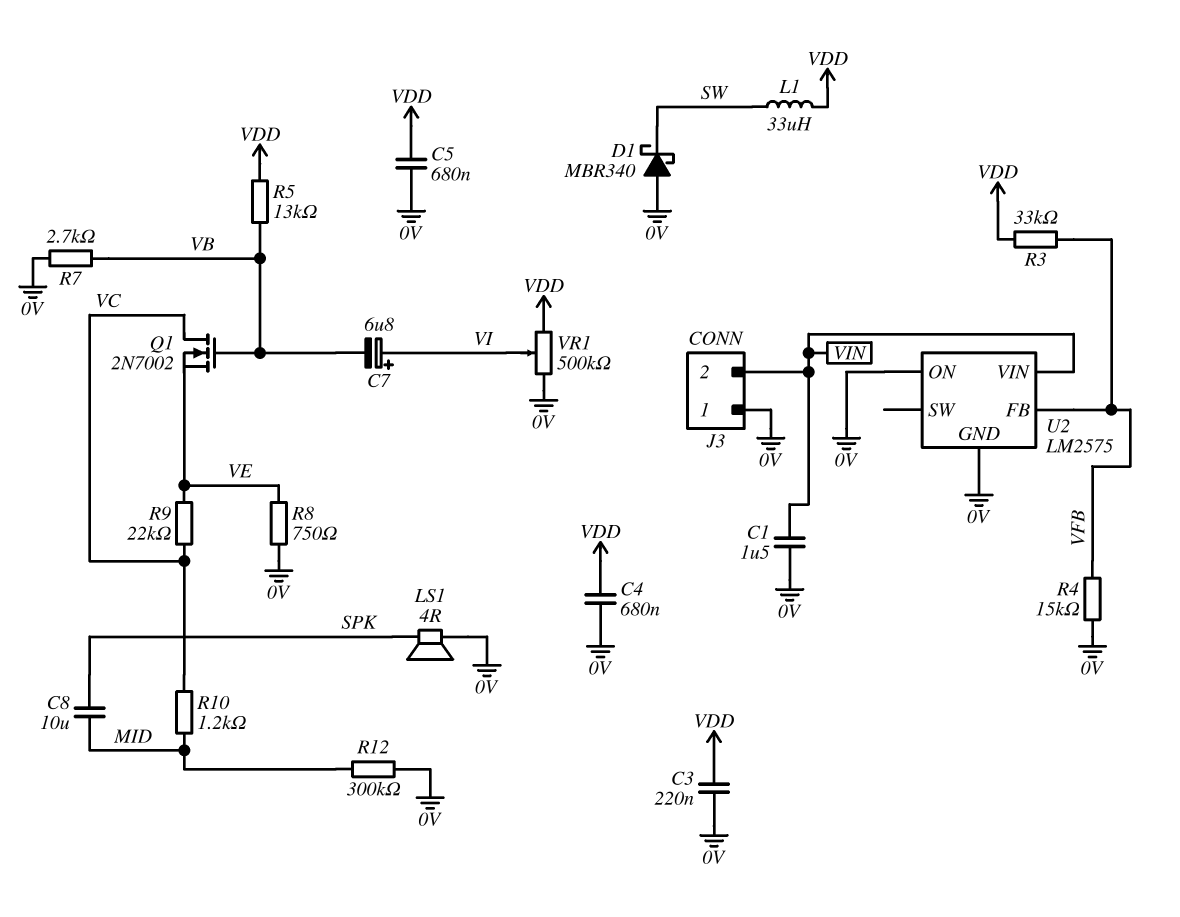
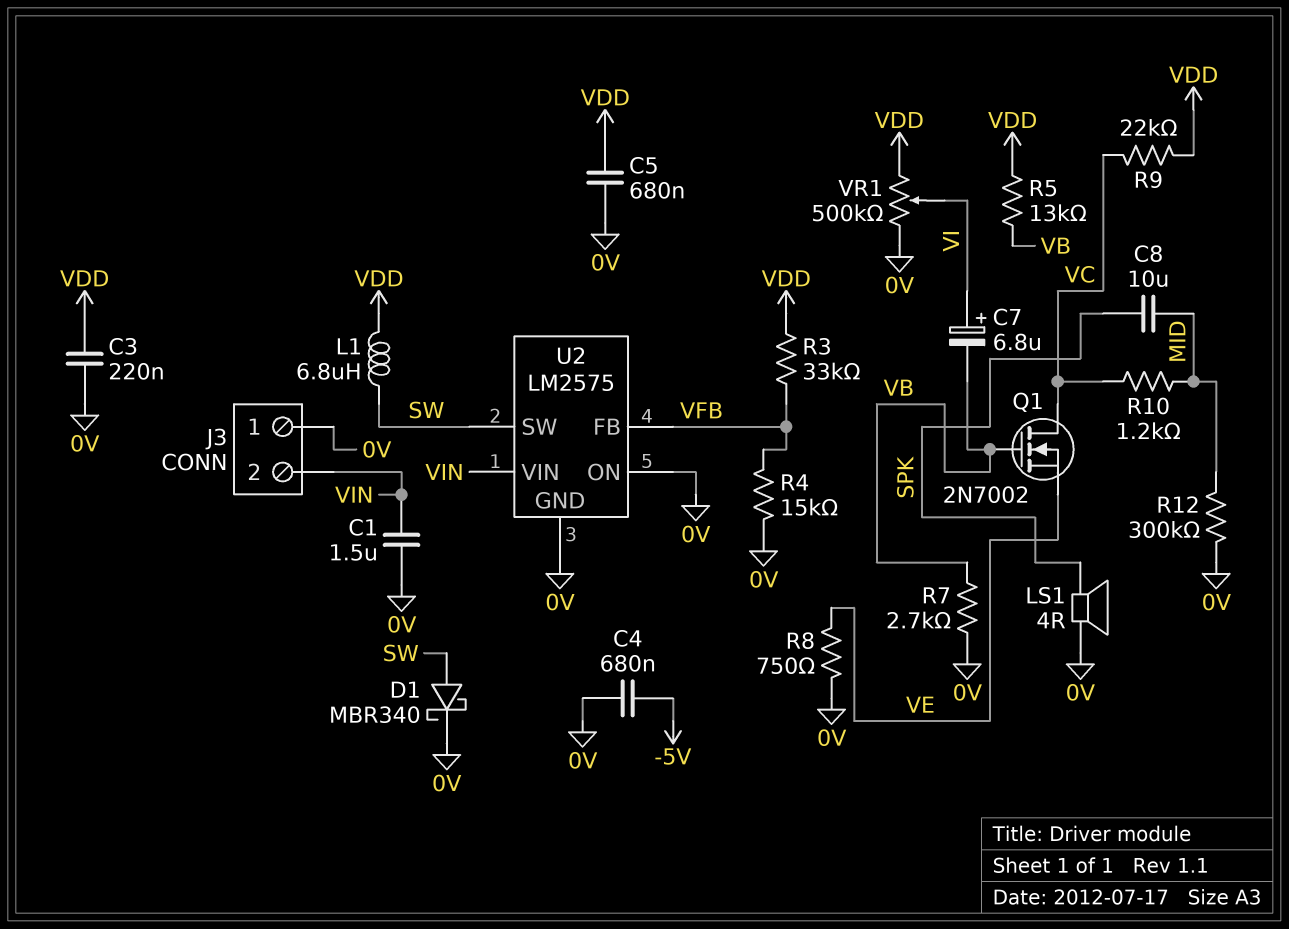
C4: 680nF (0V, VDD) -> 680nF (-5V, 0V)
D1: schottky MBR340 (A 0V, K SW) -> schottky MBR340 (A SW, K 0V)
L1: 33uH (SW, VDD) -> 6.8uH (SW, VDD)
R9: 22k (VC, VE) -> 22k (VC, VDD)
U2 pin SW: none -> SW

